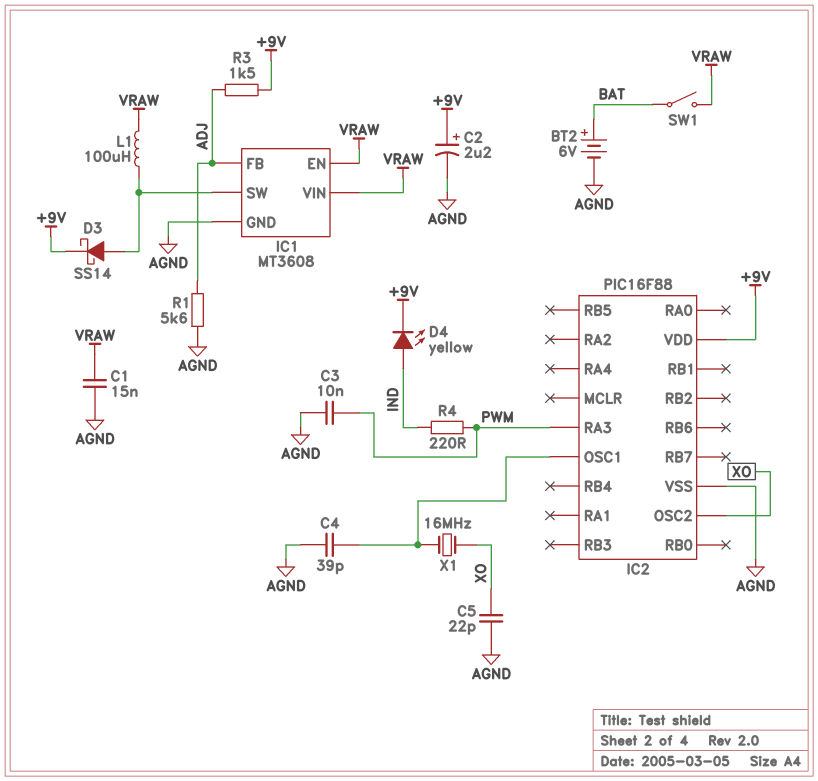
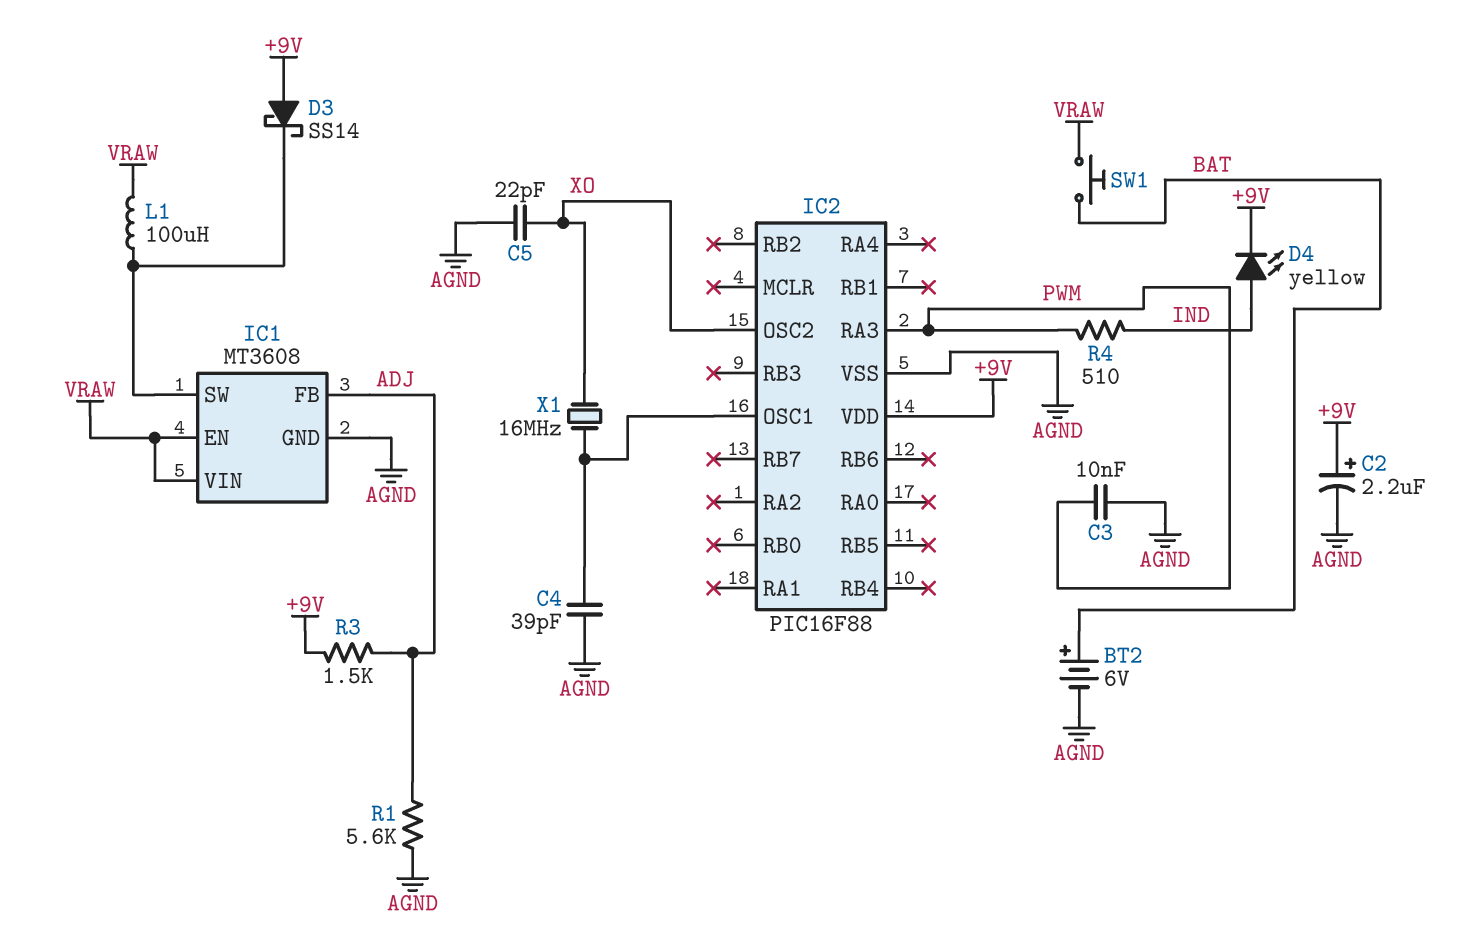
C1: 15nF (AGND, VRAW) -> none
D3: schottky SS14 (A IC1/SW, K +9V) -> schottky SS14 (A +9V, K IC1/SW)
R4: 220 (IND, PWM) -> 510 (IND, PWM)
SW1: switch (BAT, VRAW) -> button (BAT, VRAW)

